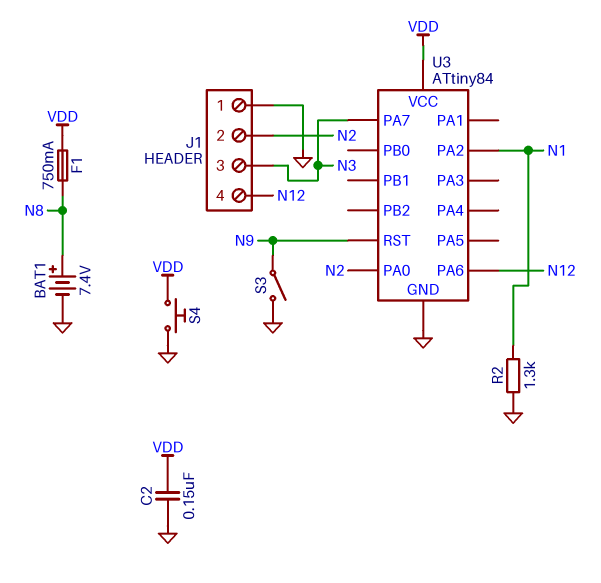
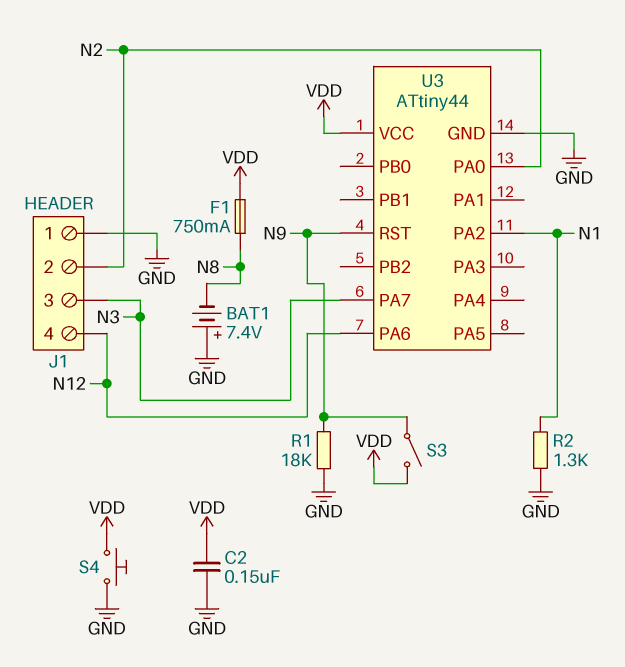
BAT1: 7.4V (plus N8, minus GND) -> 7.4V (plus GND, minus N8)
R1: none -> 18k (GND, N9)
S3: switch (GND, N9) -> switch (N9, VDD)
U3: ATtiny84 -> ATtiny44

